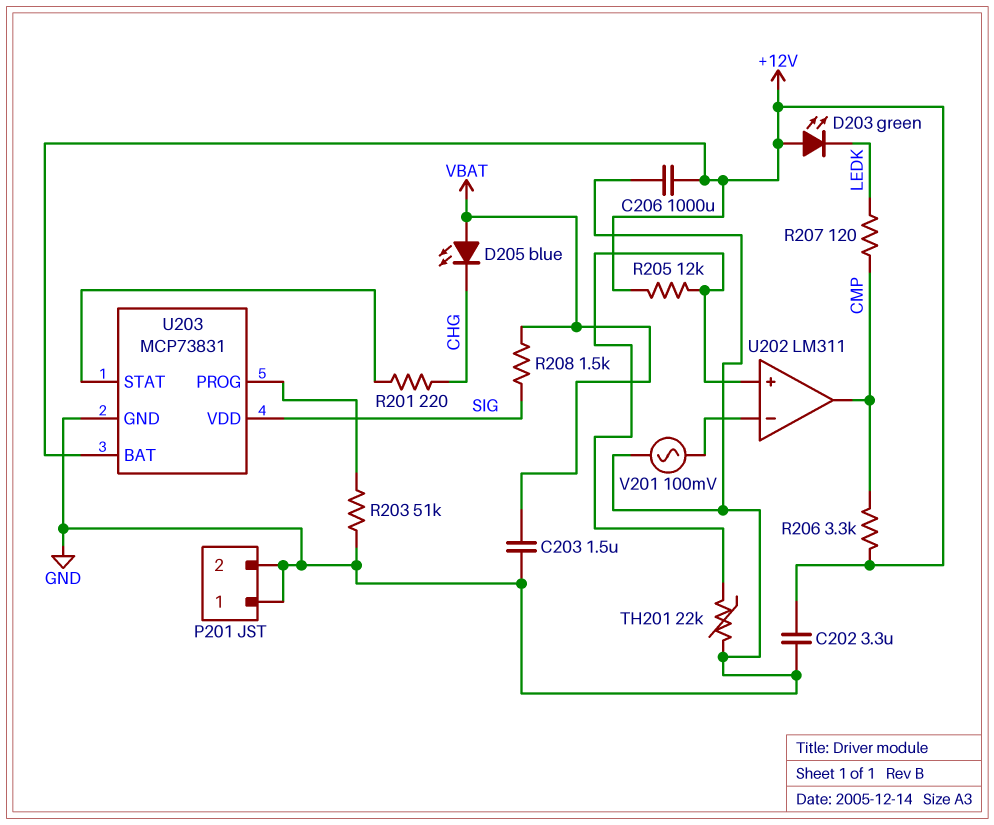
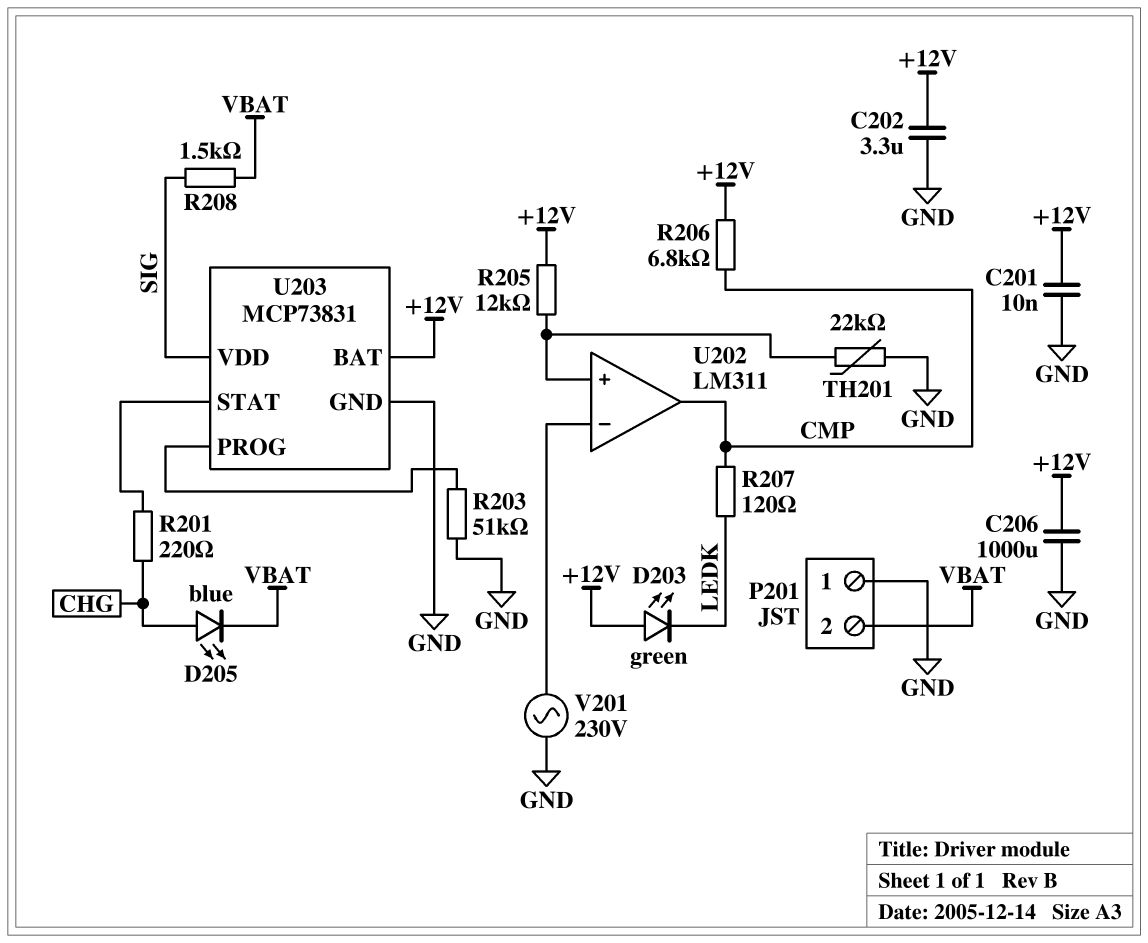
C201: none -> 10nF (+12V, GND)
C203: 1.5uF (GND, VBAT) -> none
D205: LED blue (A VBAT, K CHG) -> LED blue (A CHG, K VBAT)
P201 pin 2: GND -> VBAT
R206: 3.3k (+12V, CMP) -> 6.8k (+12V, CMP)
V201: AC 100mV (GND, U202/in-) -> AC 230V (GND, U202/in-)

